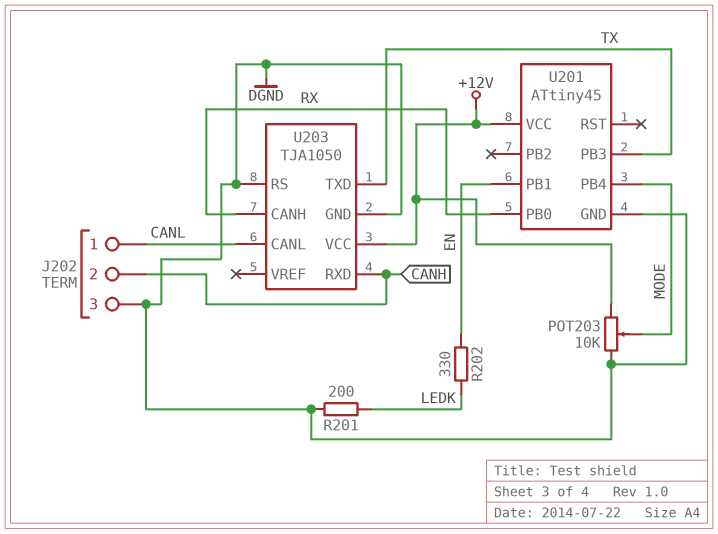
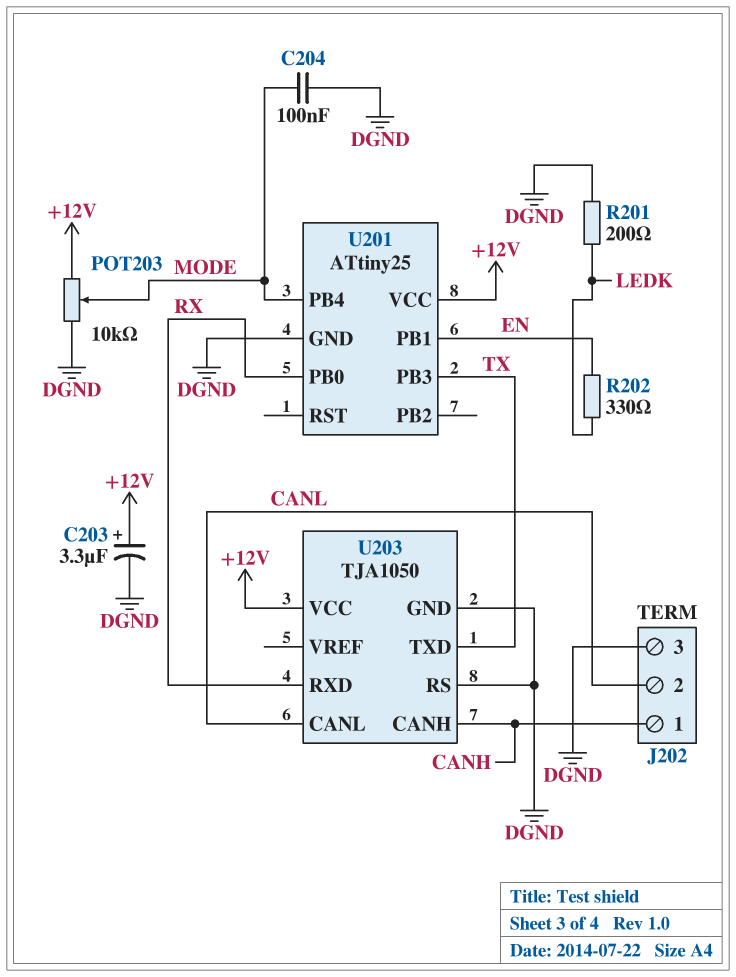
C203: none -> 3.3uF (plus +12V, minus DGND)
C204: none -> 100nF (DGND, MODE)
J202 pin 1: CANL -> CANH
J202 pin 2: CANH -> CANL
U201: ATtiny45 -> ATtiny25
U203 pin CANH: RX -> CANH
U203 pin RXD: CANH -> RX

